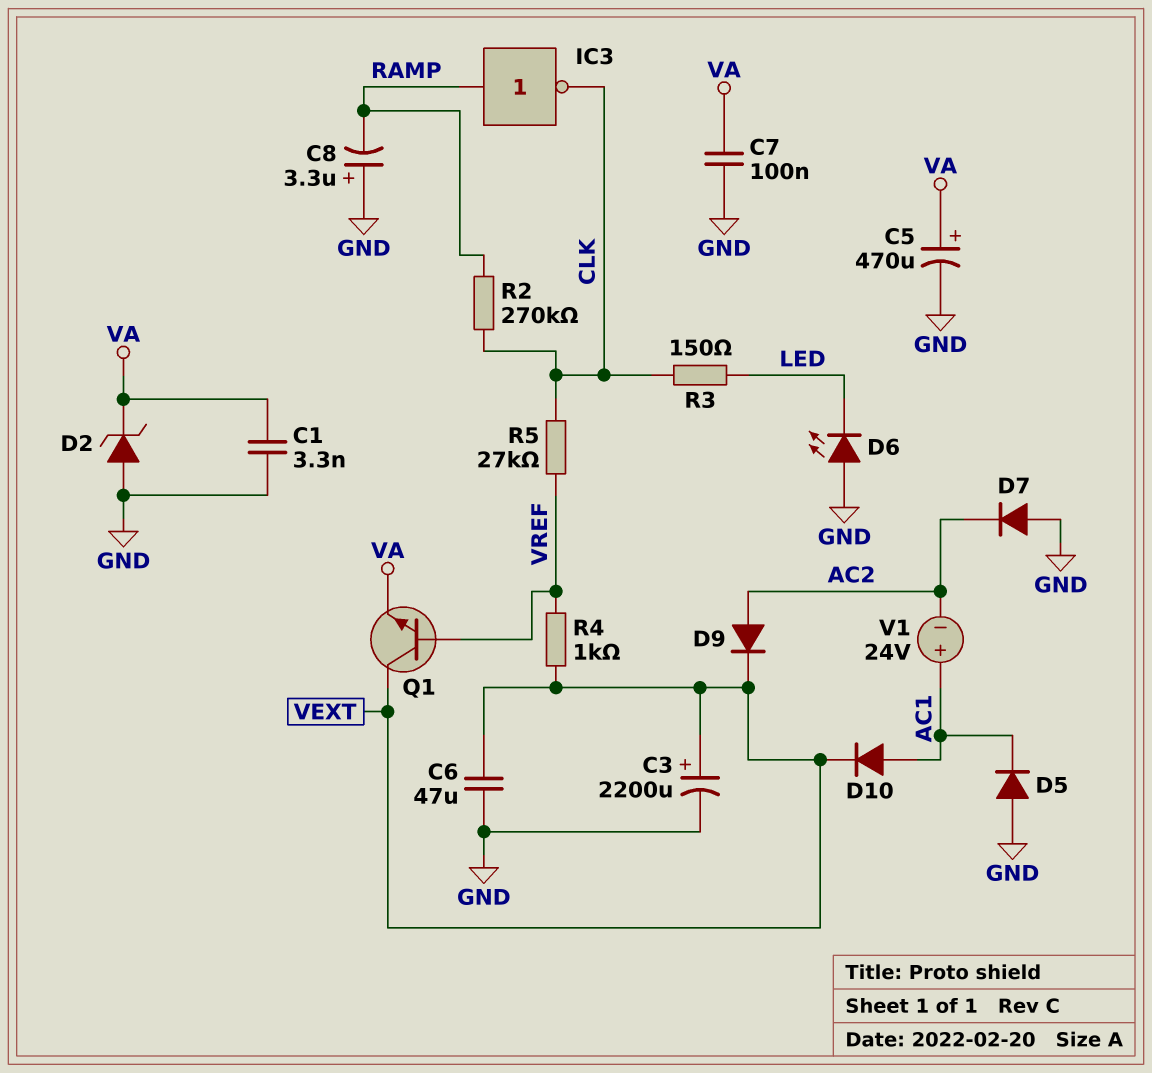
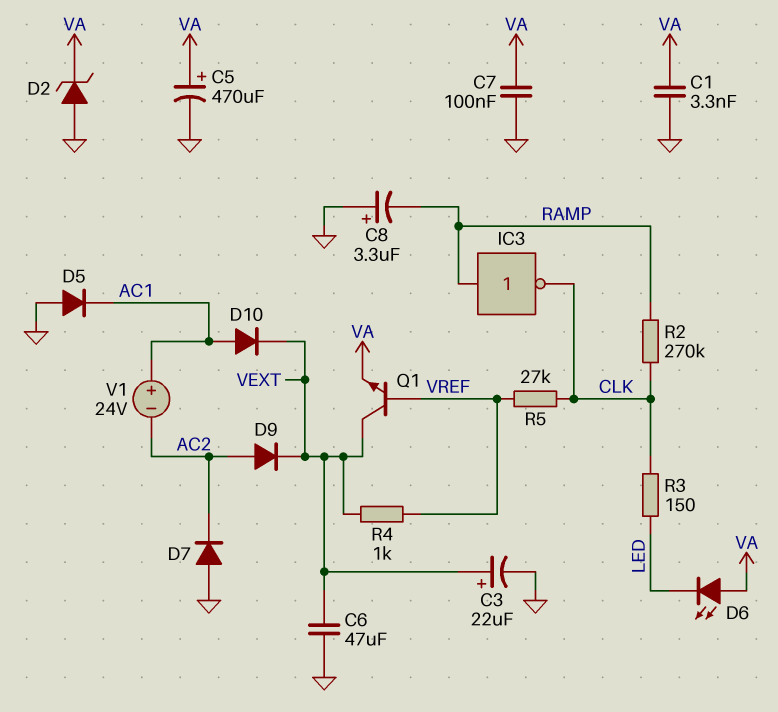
C3: 2200uF (plus VEXT, minus GND) -> 22uF (plus VEXT, minus GND)
D6: LED (A GND, K LED) -> LED (A VA, K LED)

